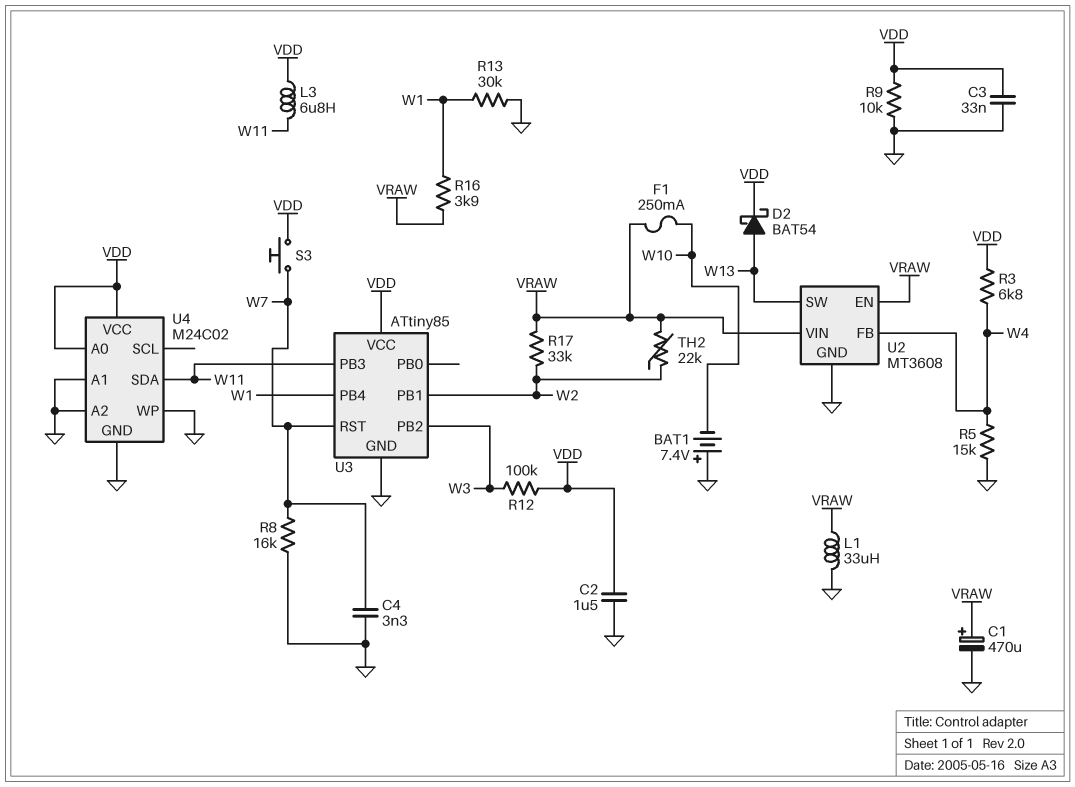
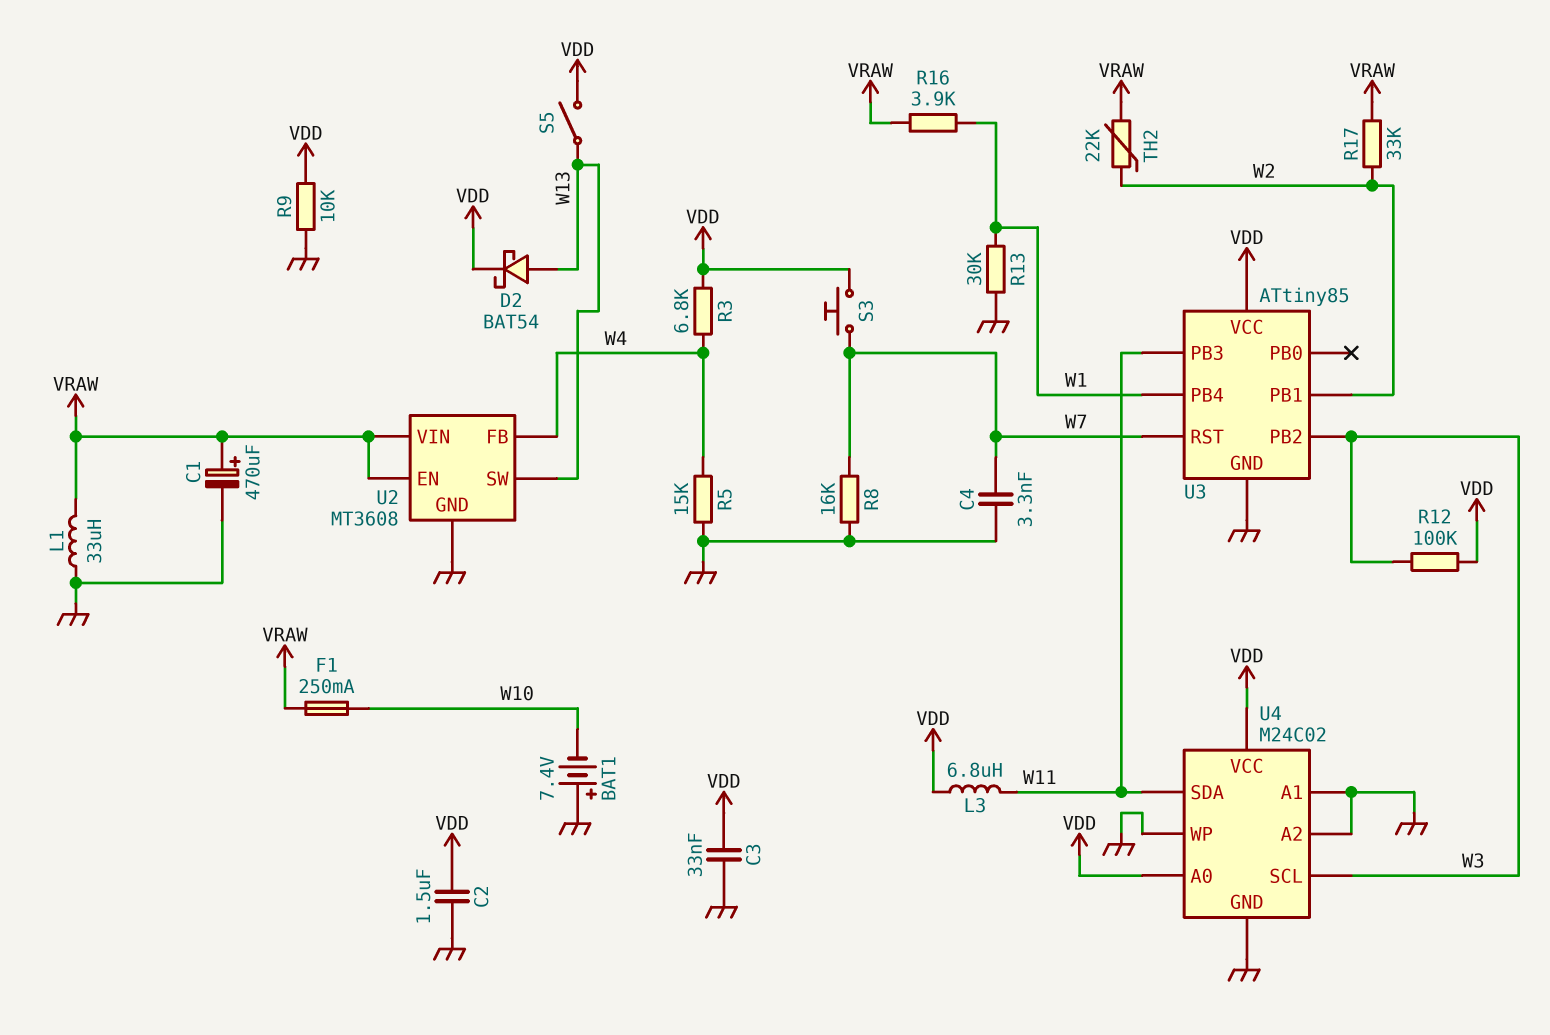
S5: none -> switch (VDD, W13)
U4 pin SCL: none -> W3

